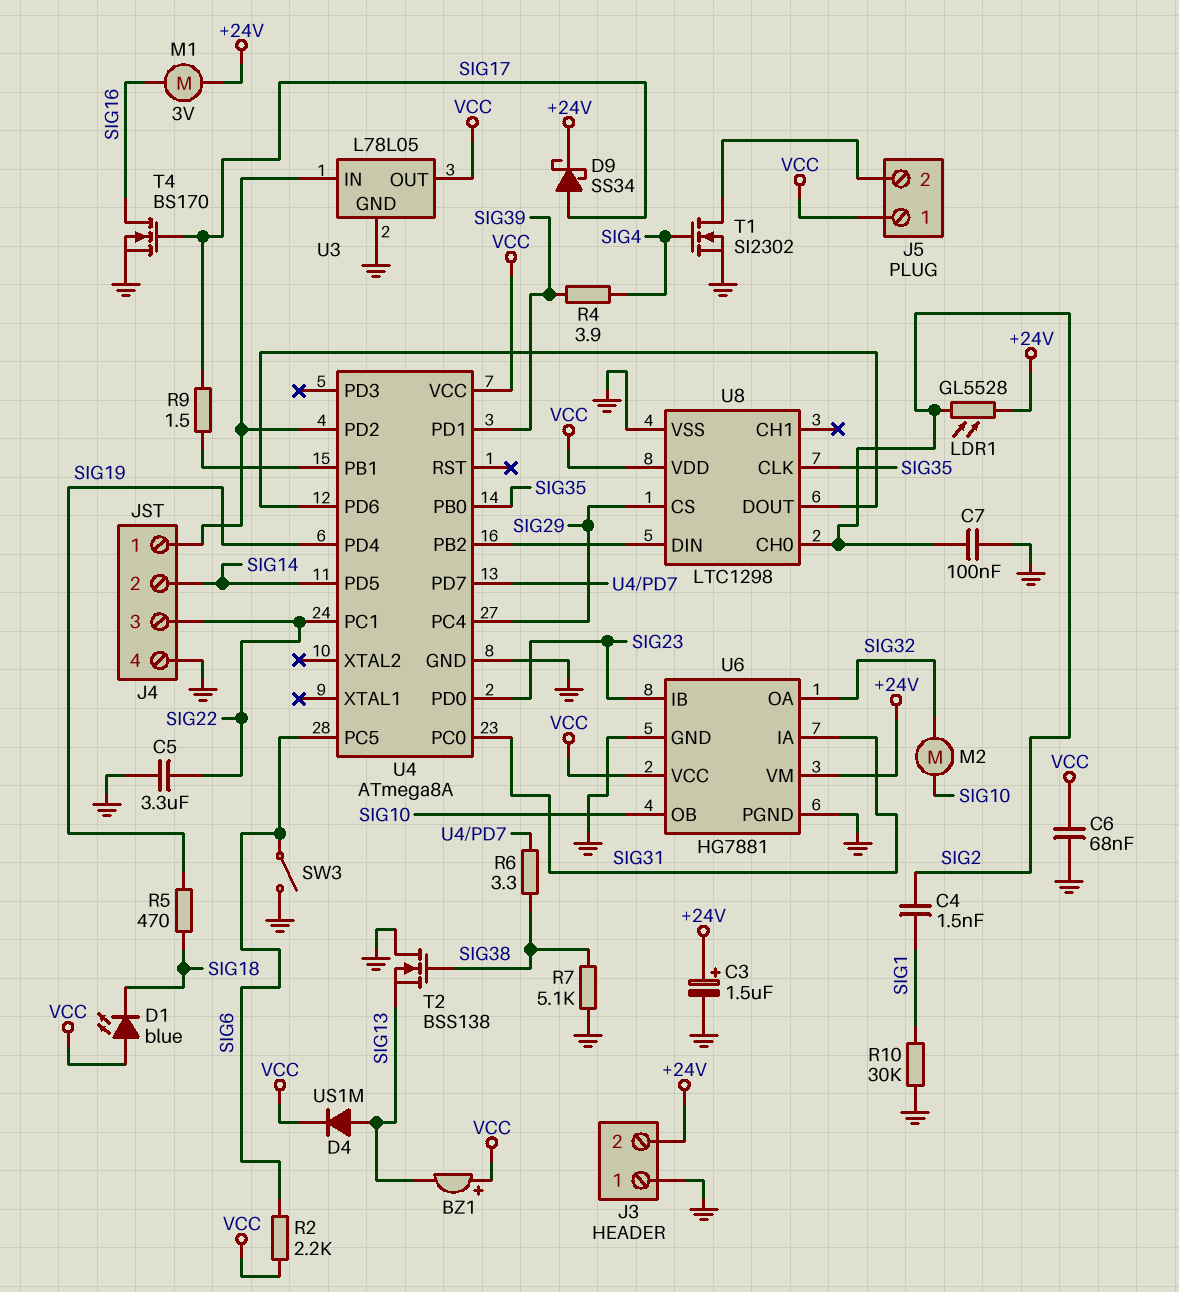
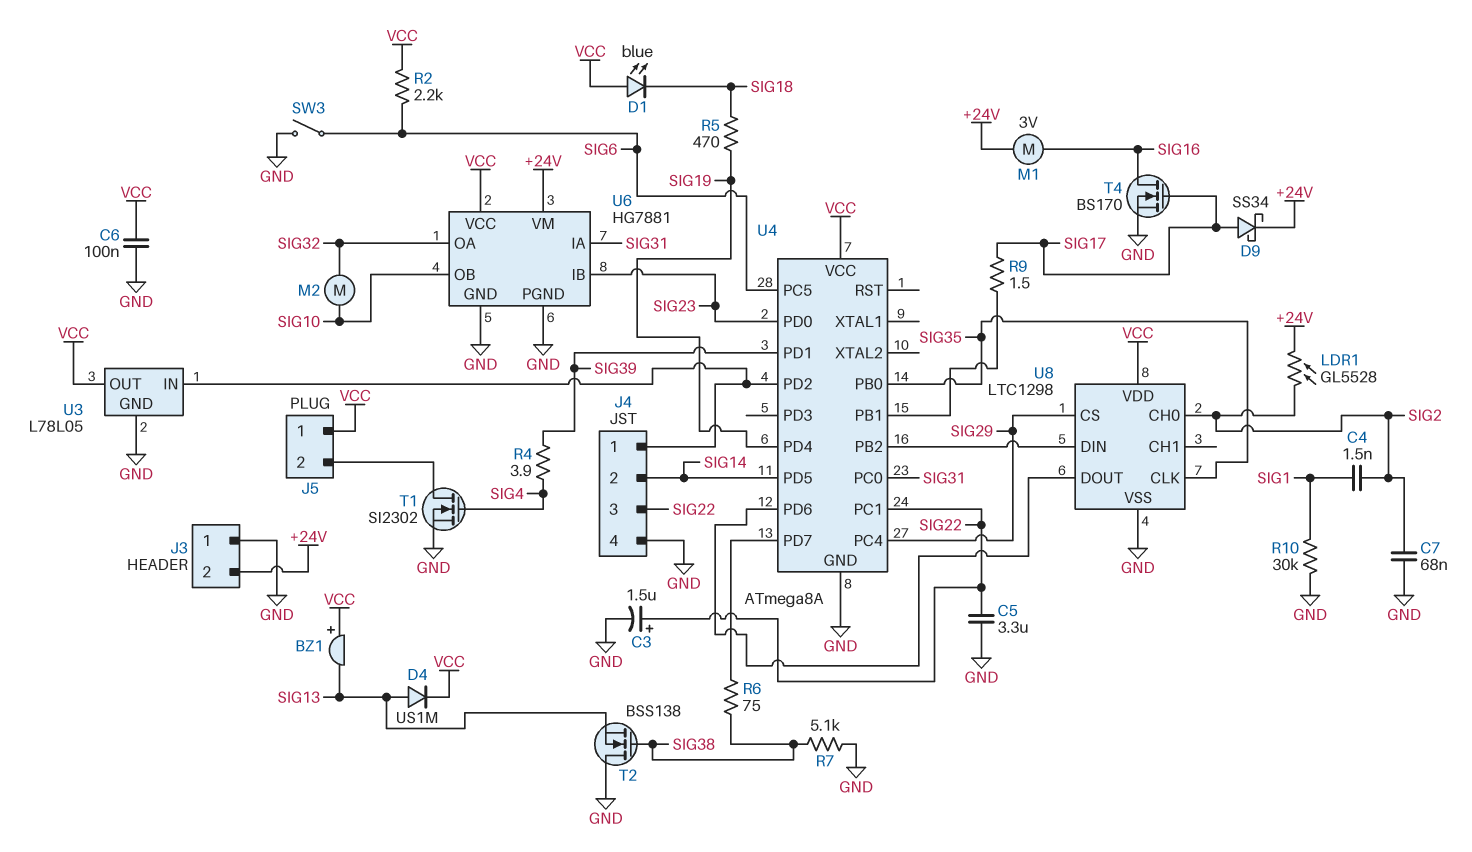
C3: 1.5uF (plus +24V, minus GND) -> 1.5uF (plus SIG22, minus GND)
C6: 68nF (GND, VCC) -> 100nF (GND, VCC)
C7: 100nF (GND, SIG2) -> 68nF (GND, SIG2)
R6: 3.3 (SIG38, U4/PD7) -> 75 (SIG38, U4/PD7)

